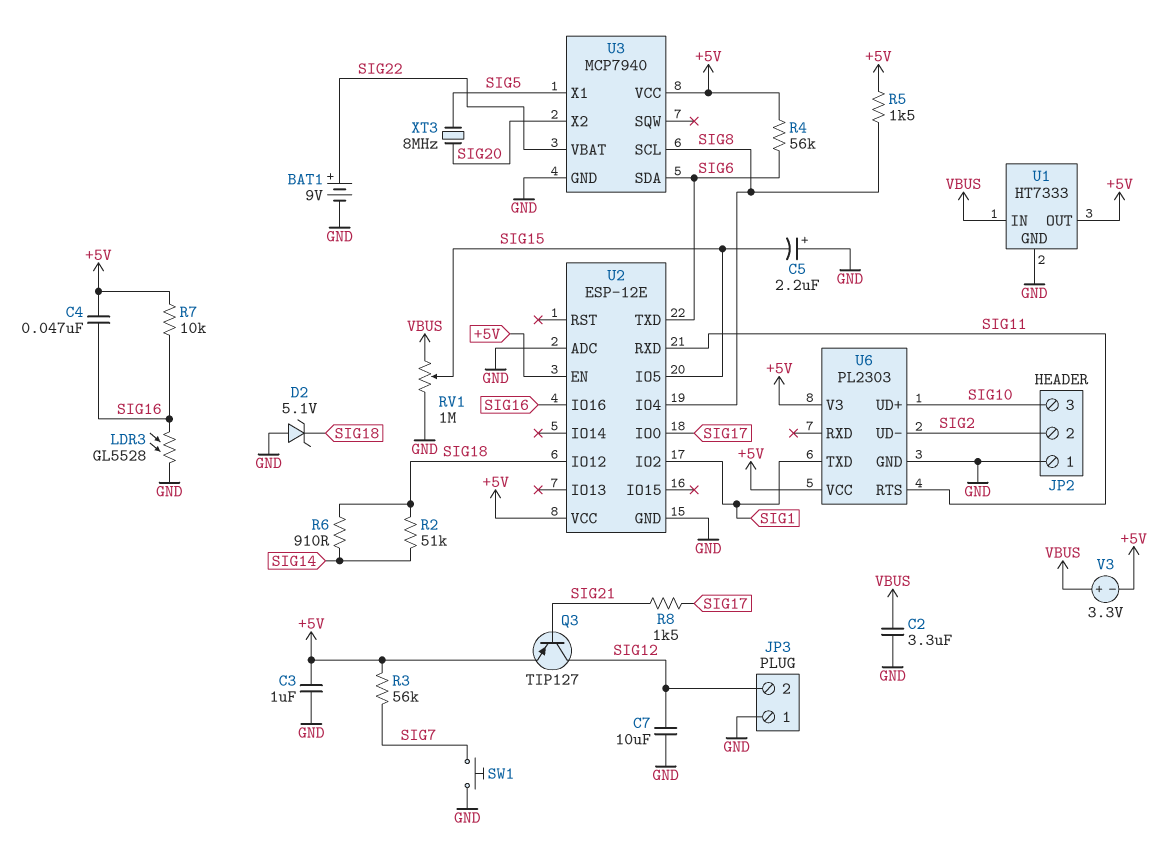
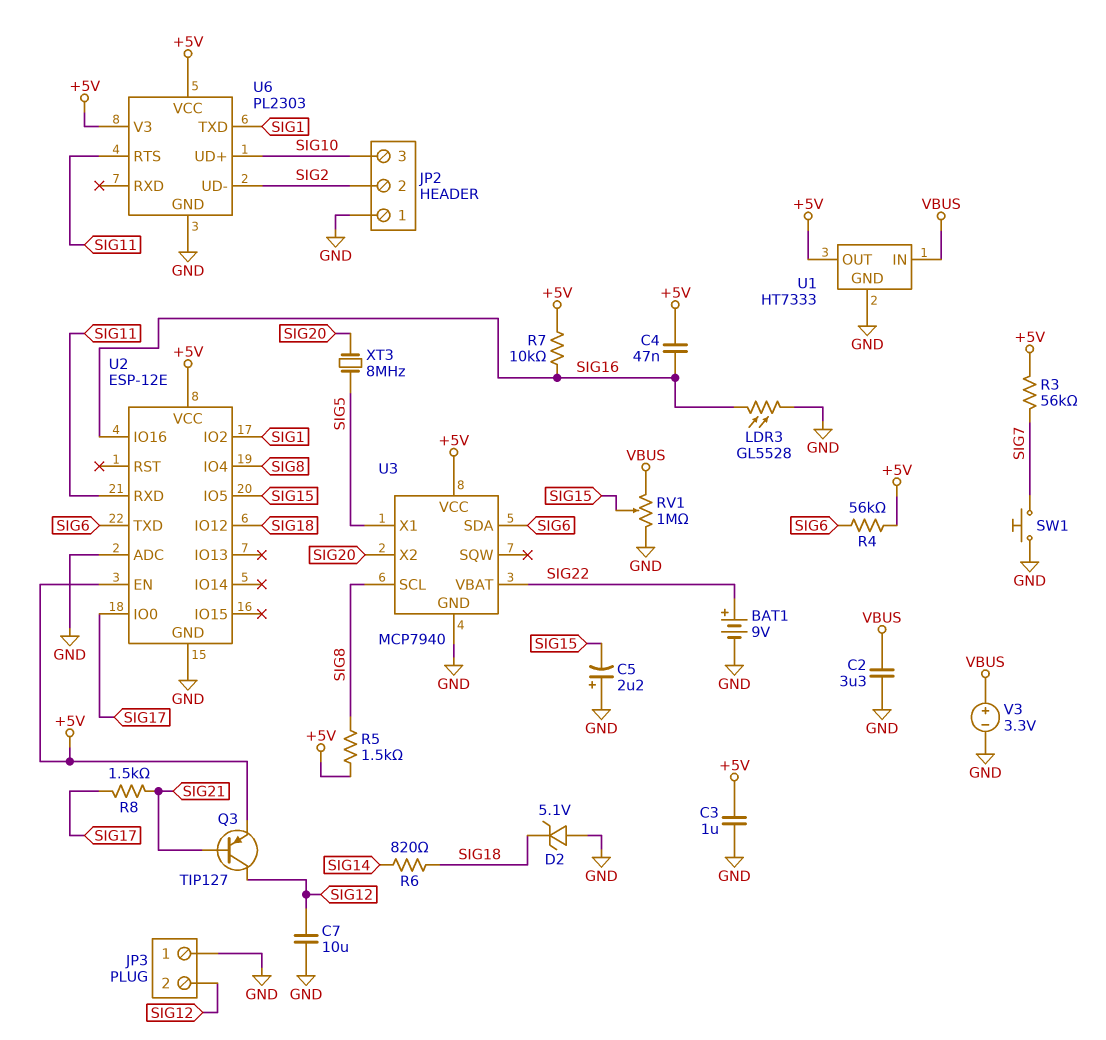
R2: 51k (SIG14, SIG18) -> none
R6: 910 (SIG14, SIG18) -> 820 (SIG14, SIG18)
V3: 3.3V (plus VBUS, minus +5V) -> 3.3V (plus VBUS, minus GND)

